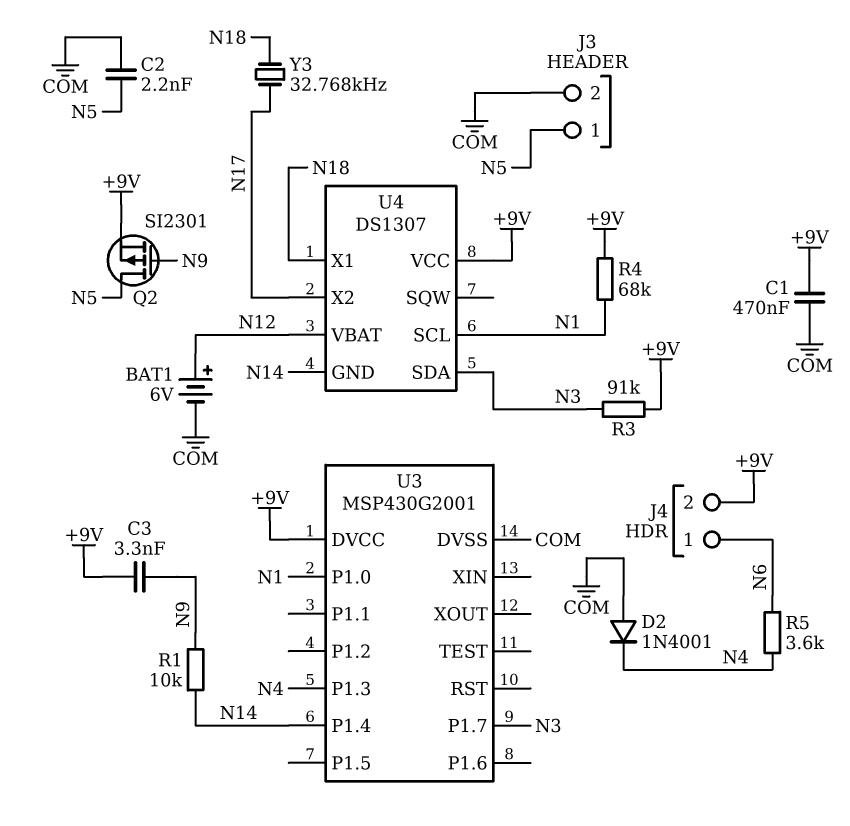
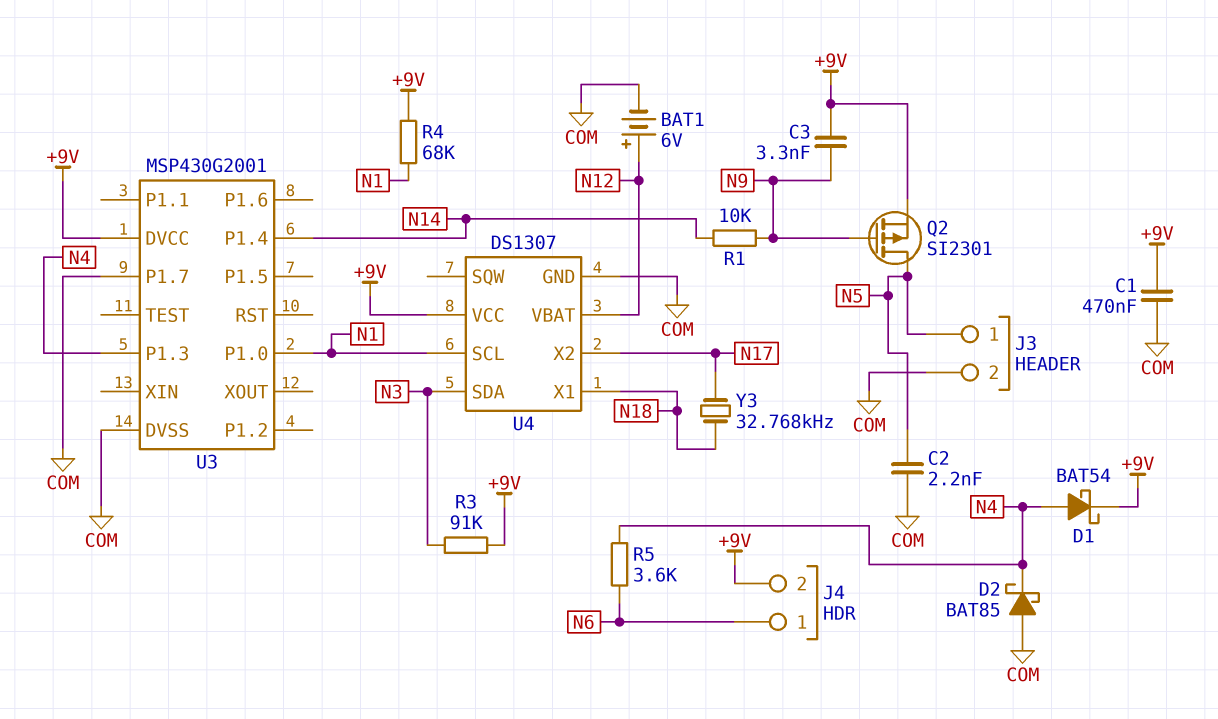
D1: none -> schottky BAT54 (A N4, K +9V)
D2: diode 1N4001 (A COM, K N4) -> schottky BAT85 (A COM, K N4)
U3 pin P1.7: N3 -> COM
U4 pin GND: N14 -> COM

